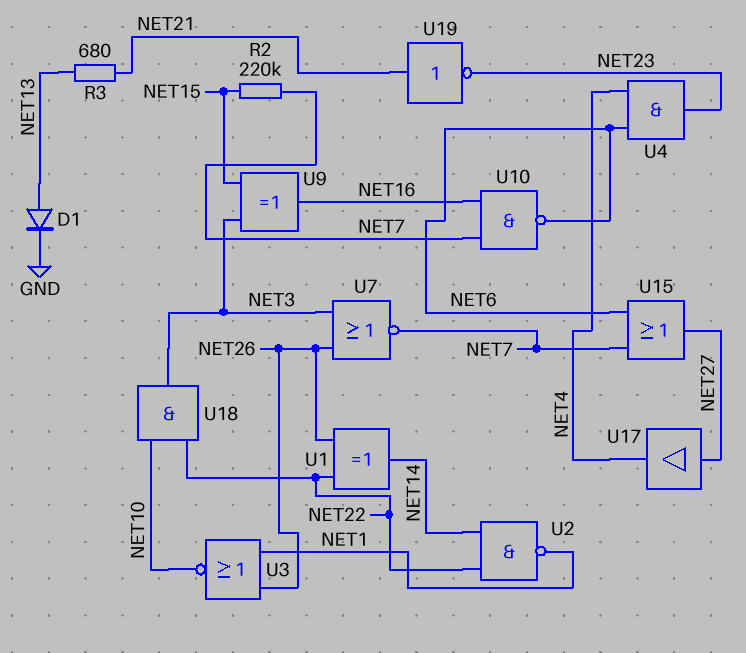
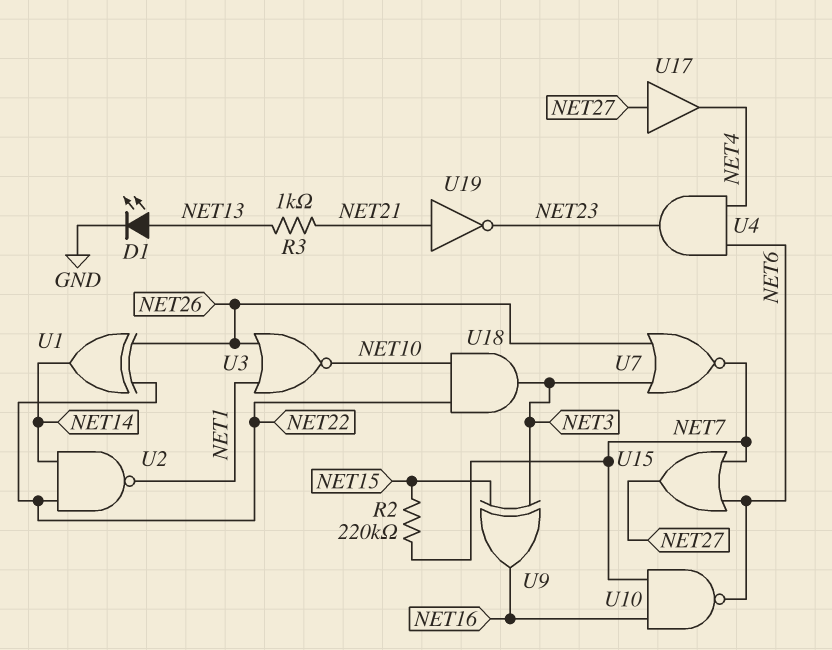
D1: diode (A NET13, K GND) -> LED (A NET13, K GND)
R3: 680 (NET13, NET21) -> 1k (NET13, NET21)

